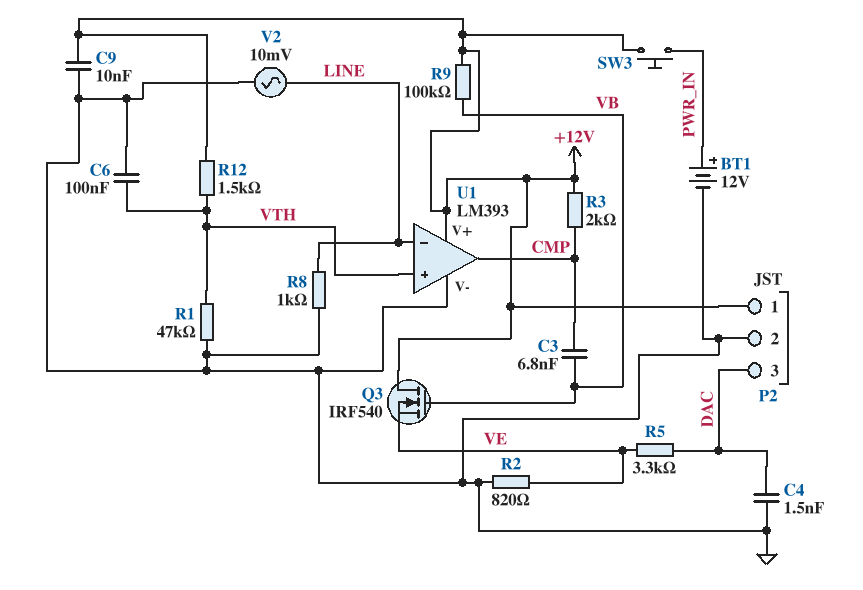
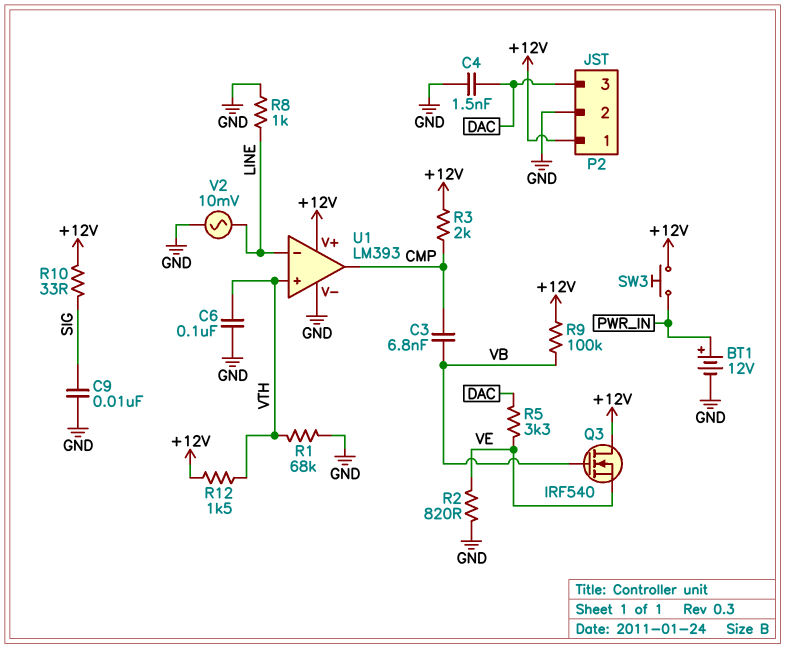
C9: 10nF (+12V, GND) -> 10nF (GND, SIG)
R1: 47k (GND, VTH) -> 68k (GND, VTH)
R10: none -> 33 (+12V, SIG)

